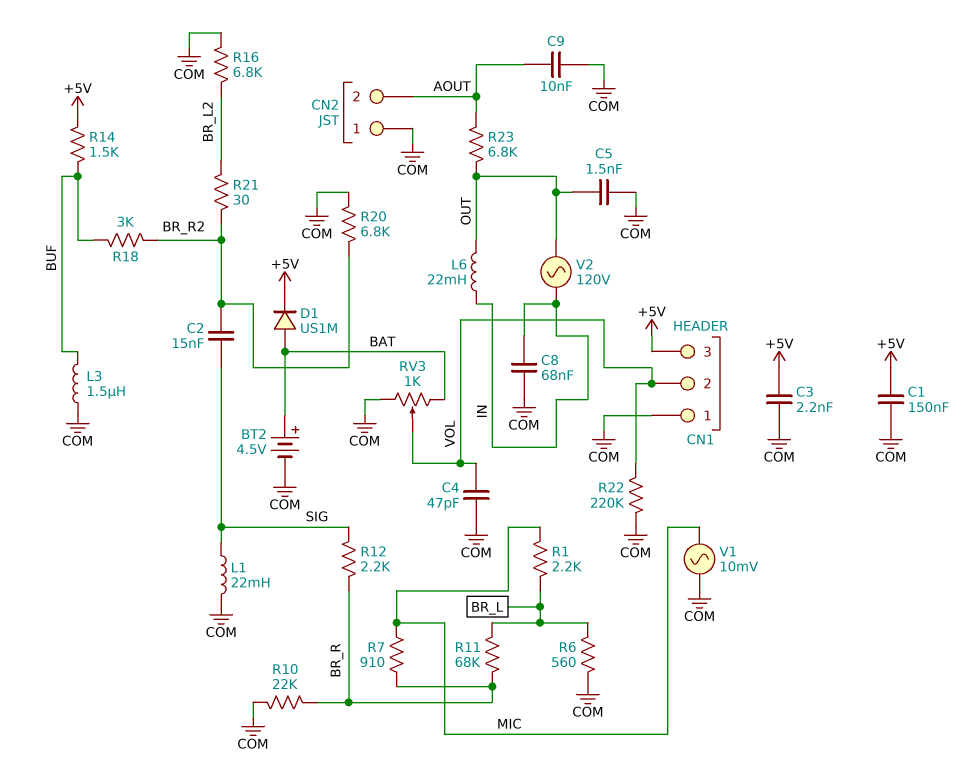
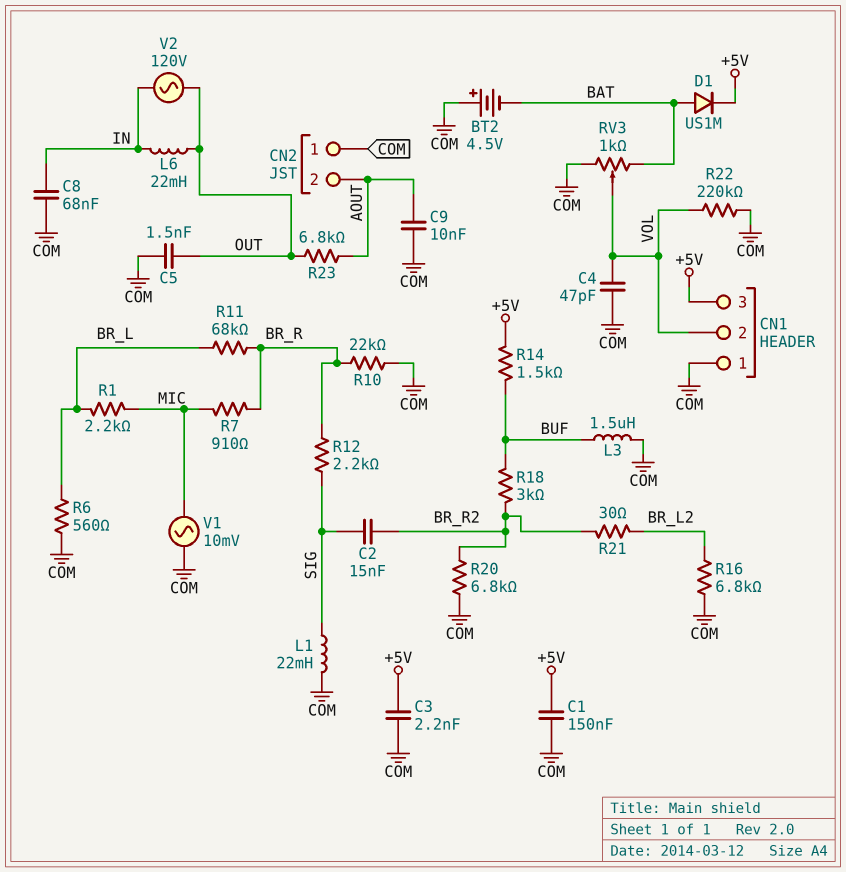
BT2: 4.5V (plus BAT, minus COM) -> 4.5V (plus COM, minus BAT)

